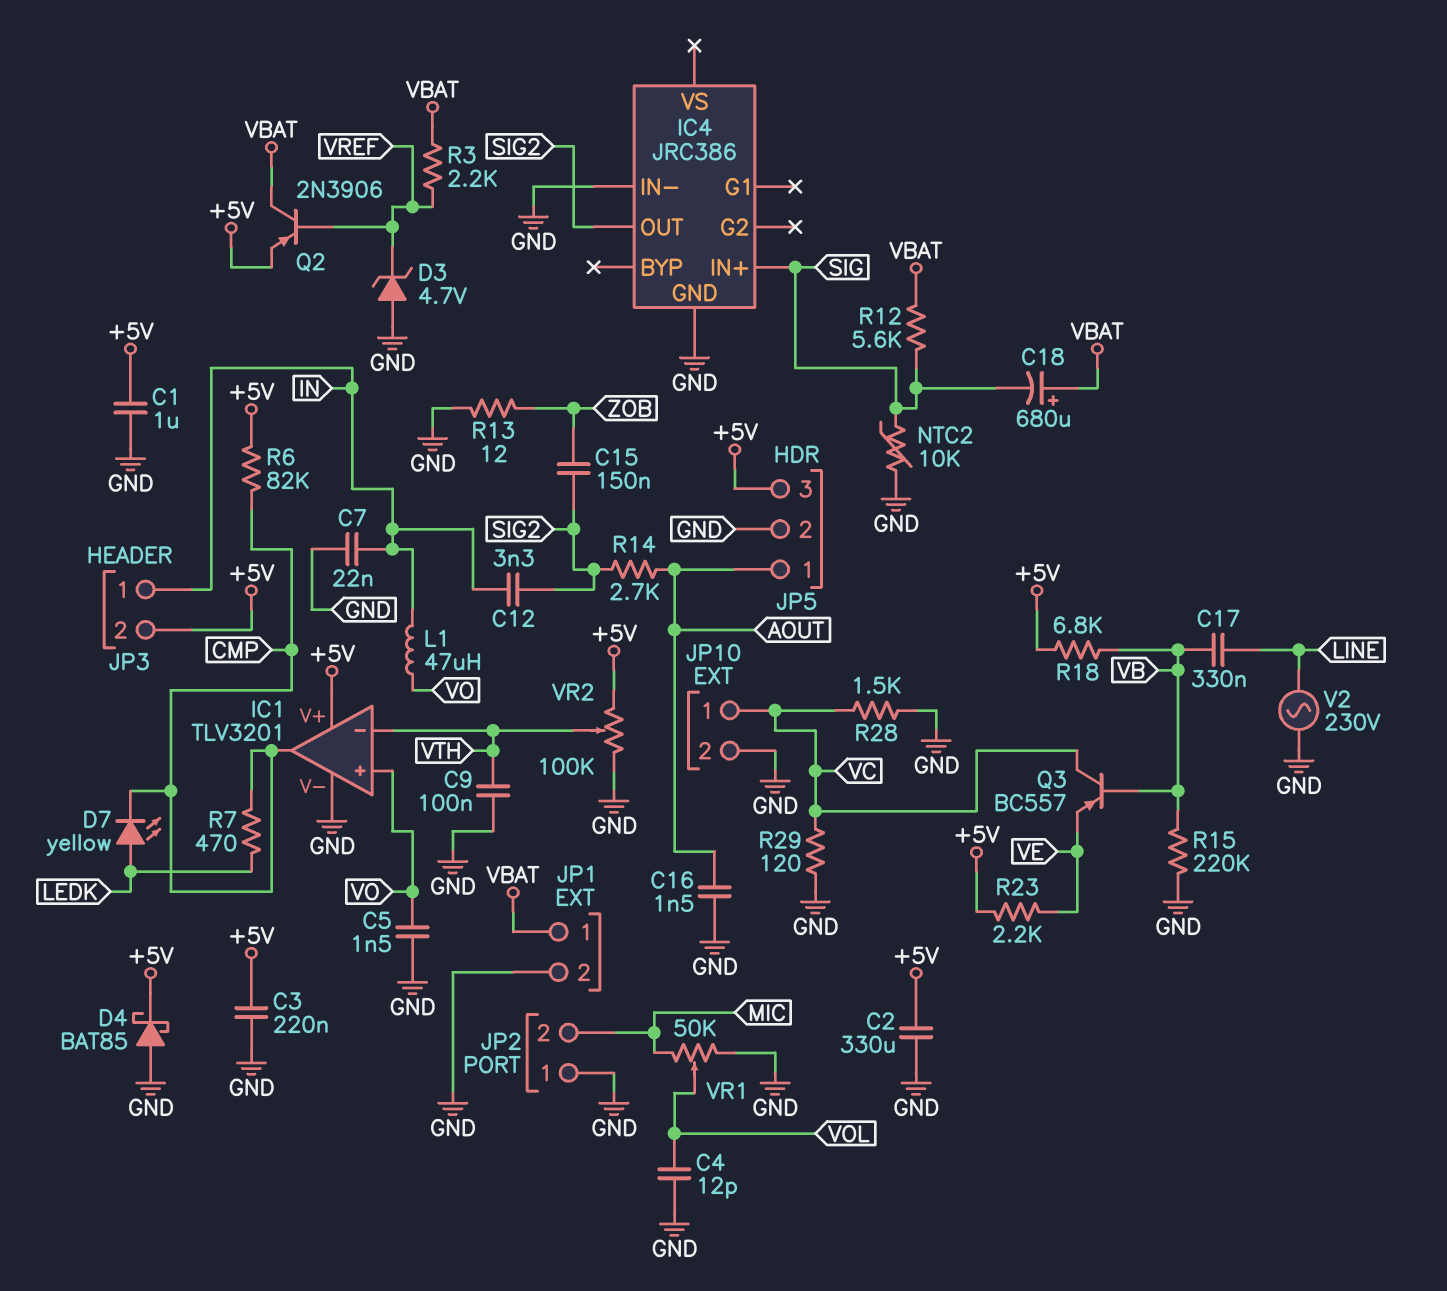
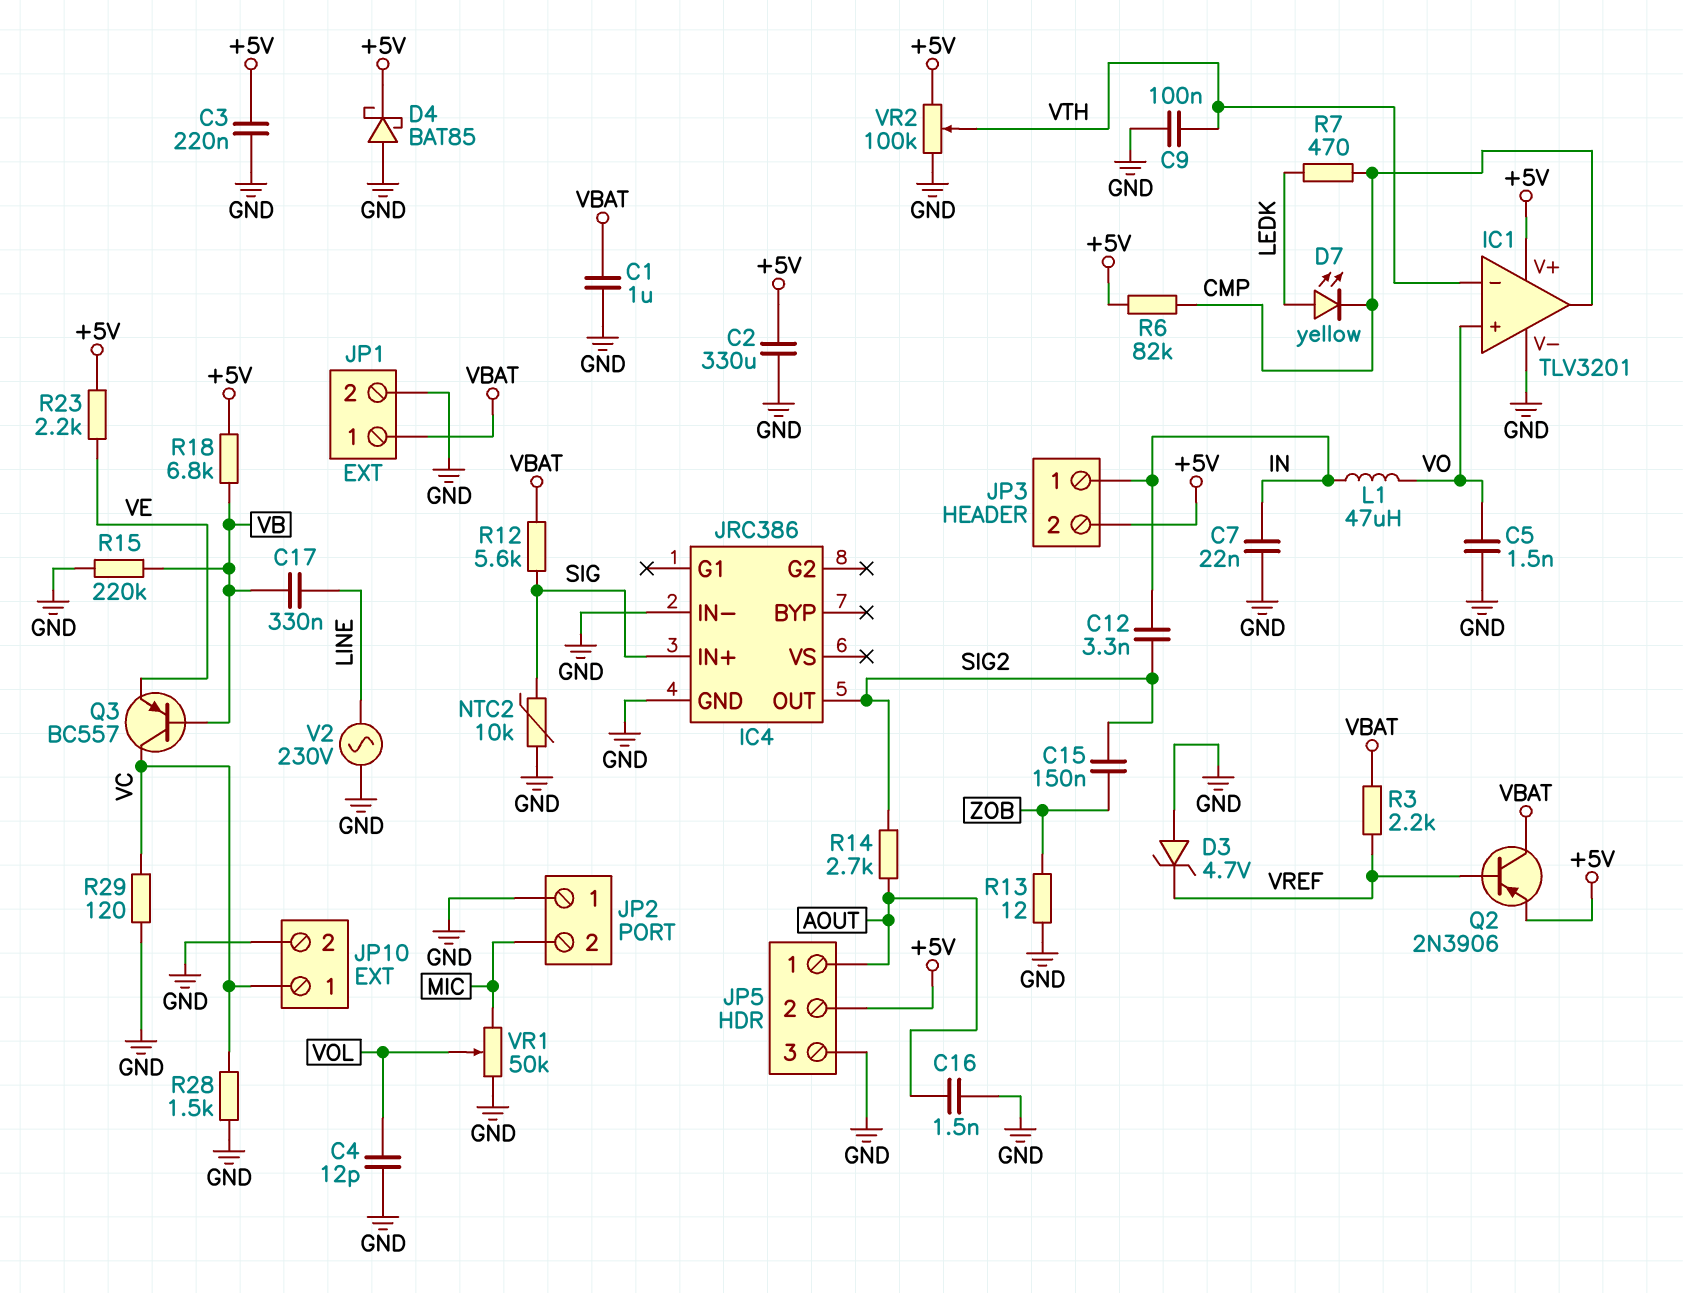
C1: 1uF (+5V, GND) -> 1uF (GND, VBAT)
C18: 680uF (plus VBAT, minus SIG) -> none
JP5 pin 2: GND -> +5V
JP5 pin 3: +5V -> GND

